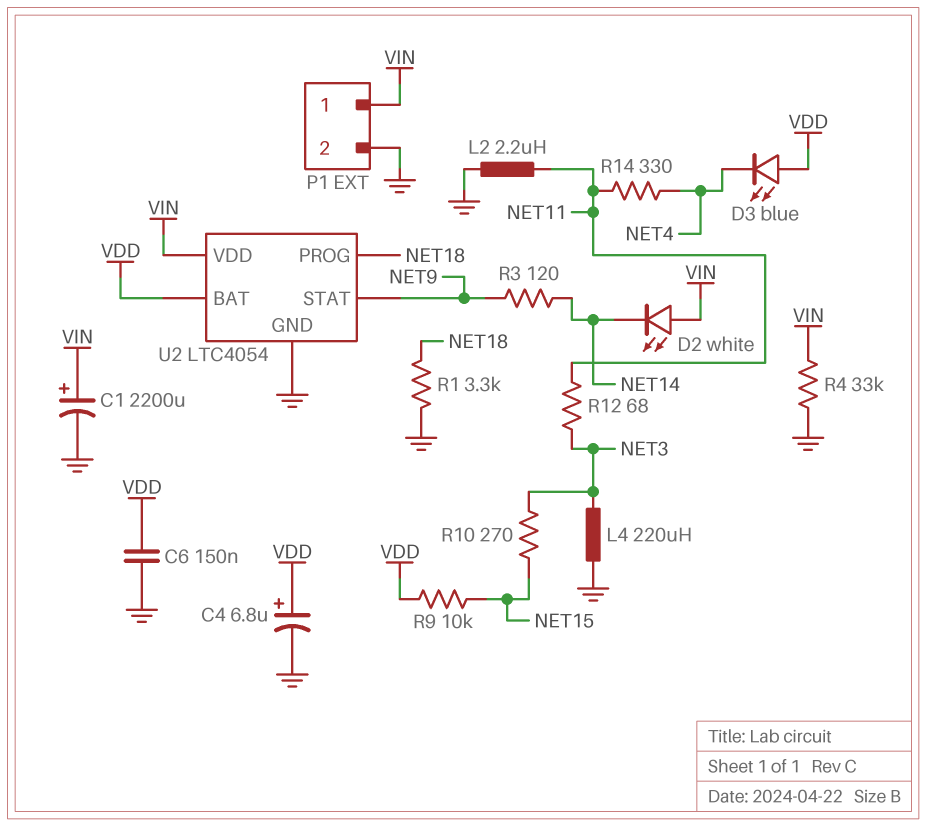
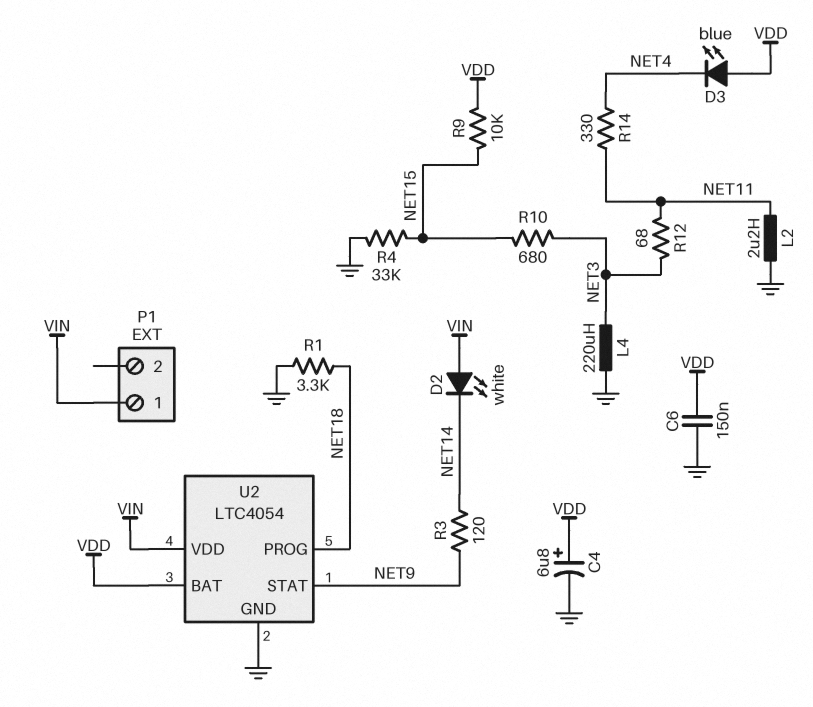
C1: 2200uF (plus VIN, minus GND) -> none
P1 pin 2: GND -> none
R4: 33k (GND, VIN) -> 33k (GND, NET15)
R10: 270 (NET3, NET15) -> 680 (NET3, NET15)

